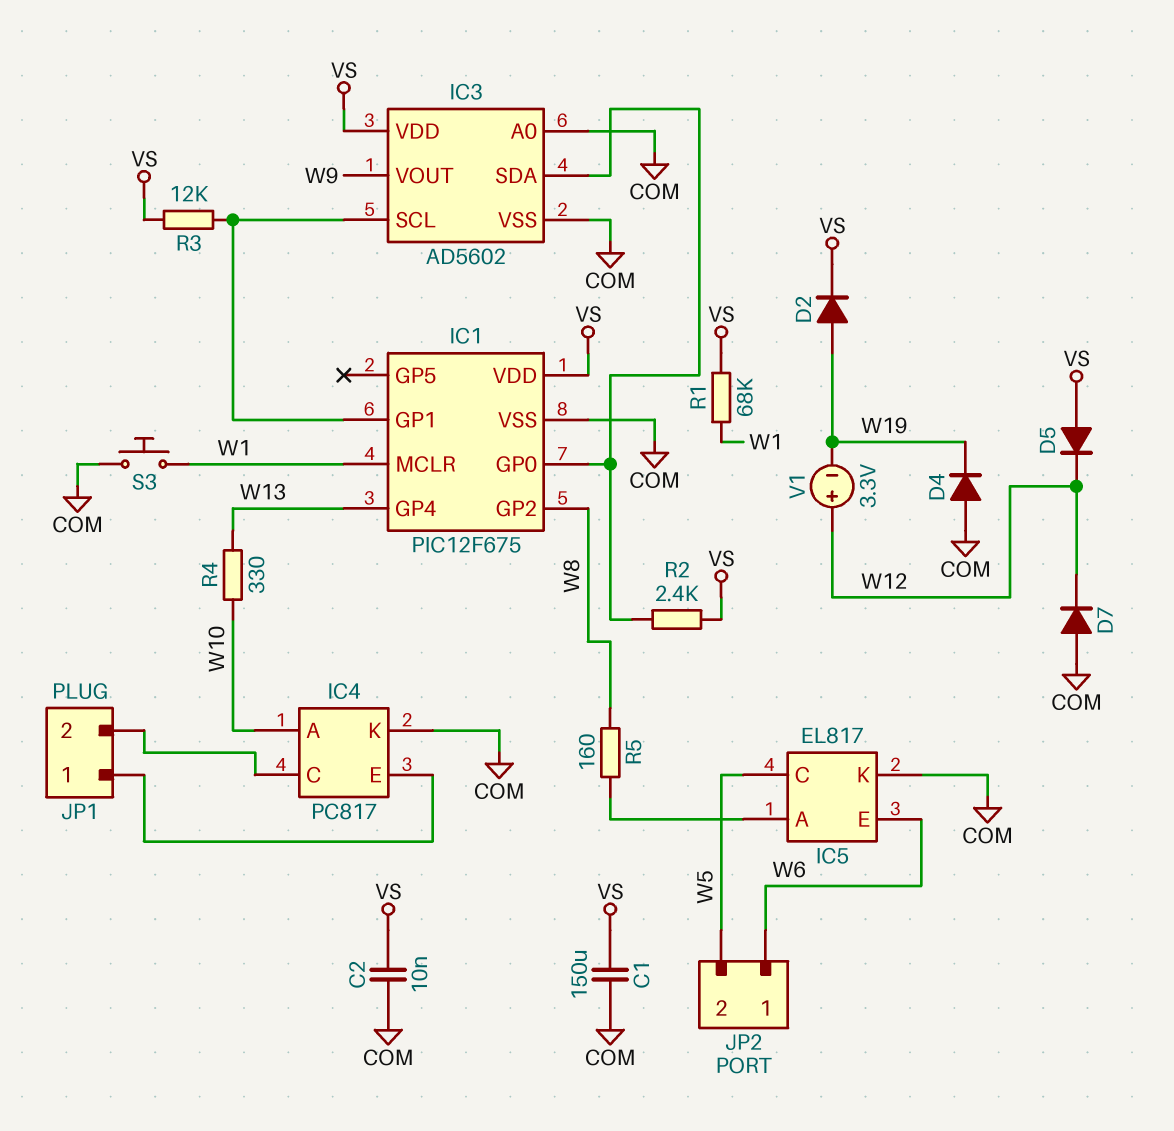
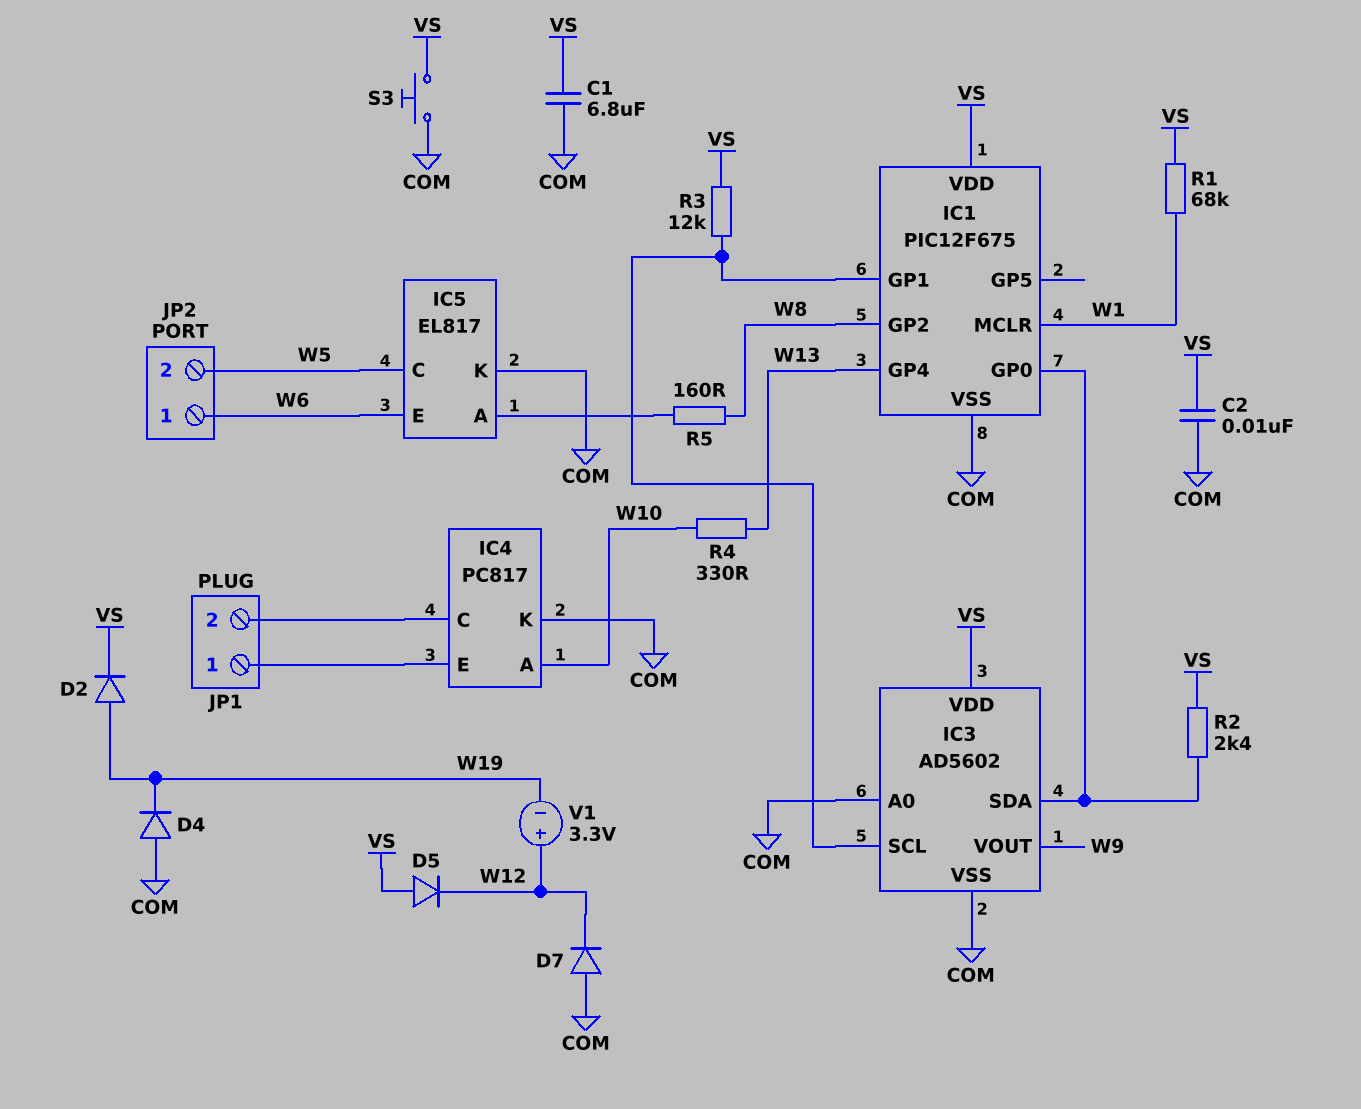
C1: 150uF (COM, VS) -> 6.8uF (COM, VS)
S3: button (COM, W1) -> button (COM, VS)

